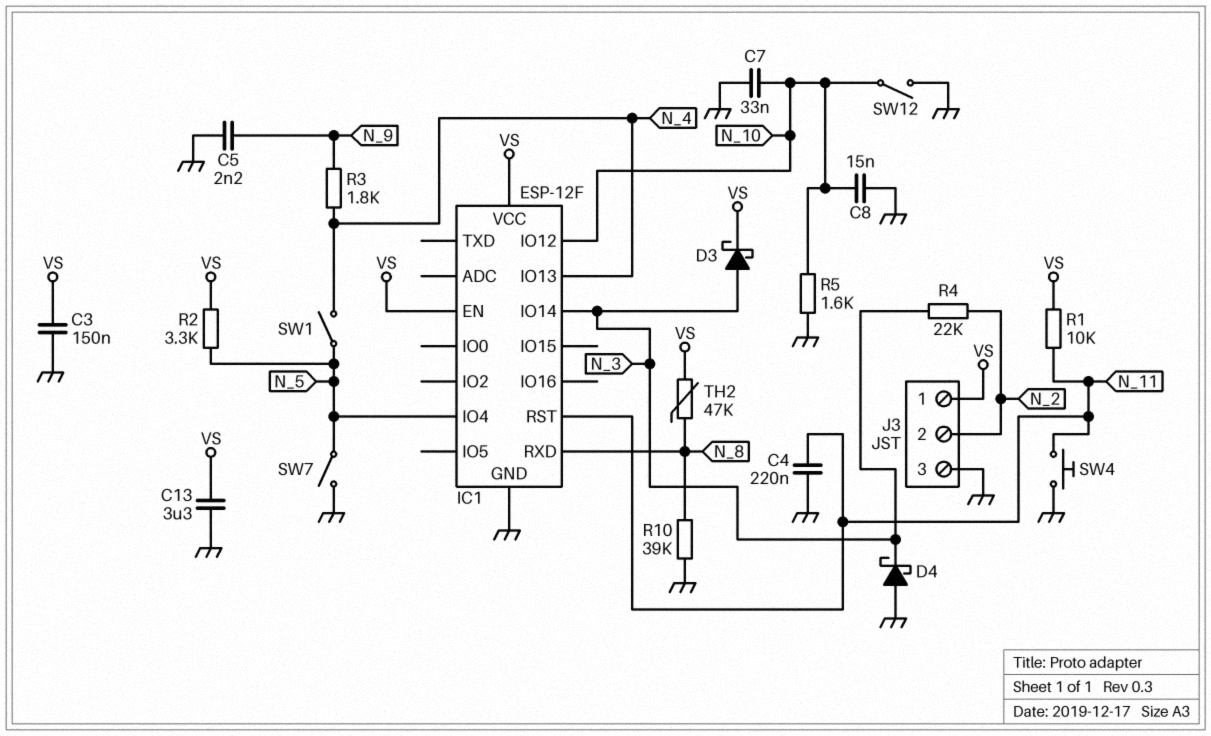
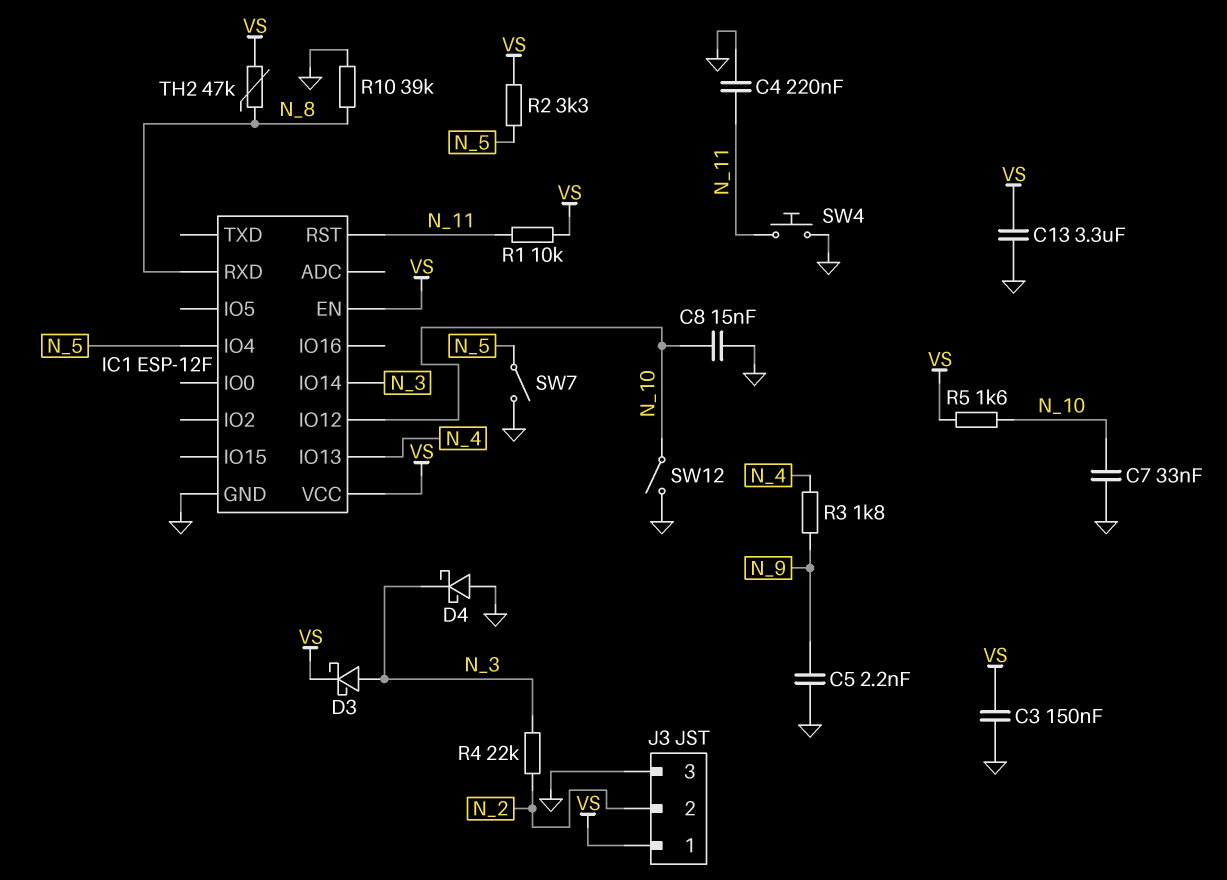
R5: 1.6k (GND, N_10) -> 1.6k (N_10, VS)
SW1: switch (N_4, N_5) -> none

